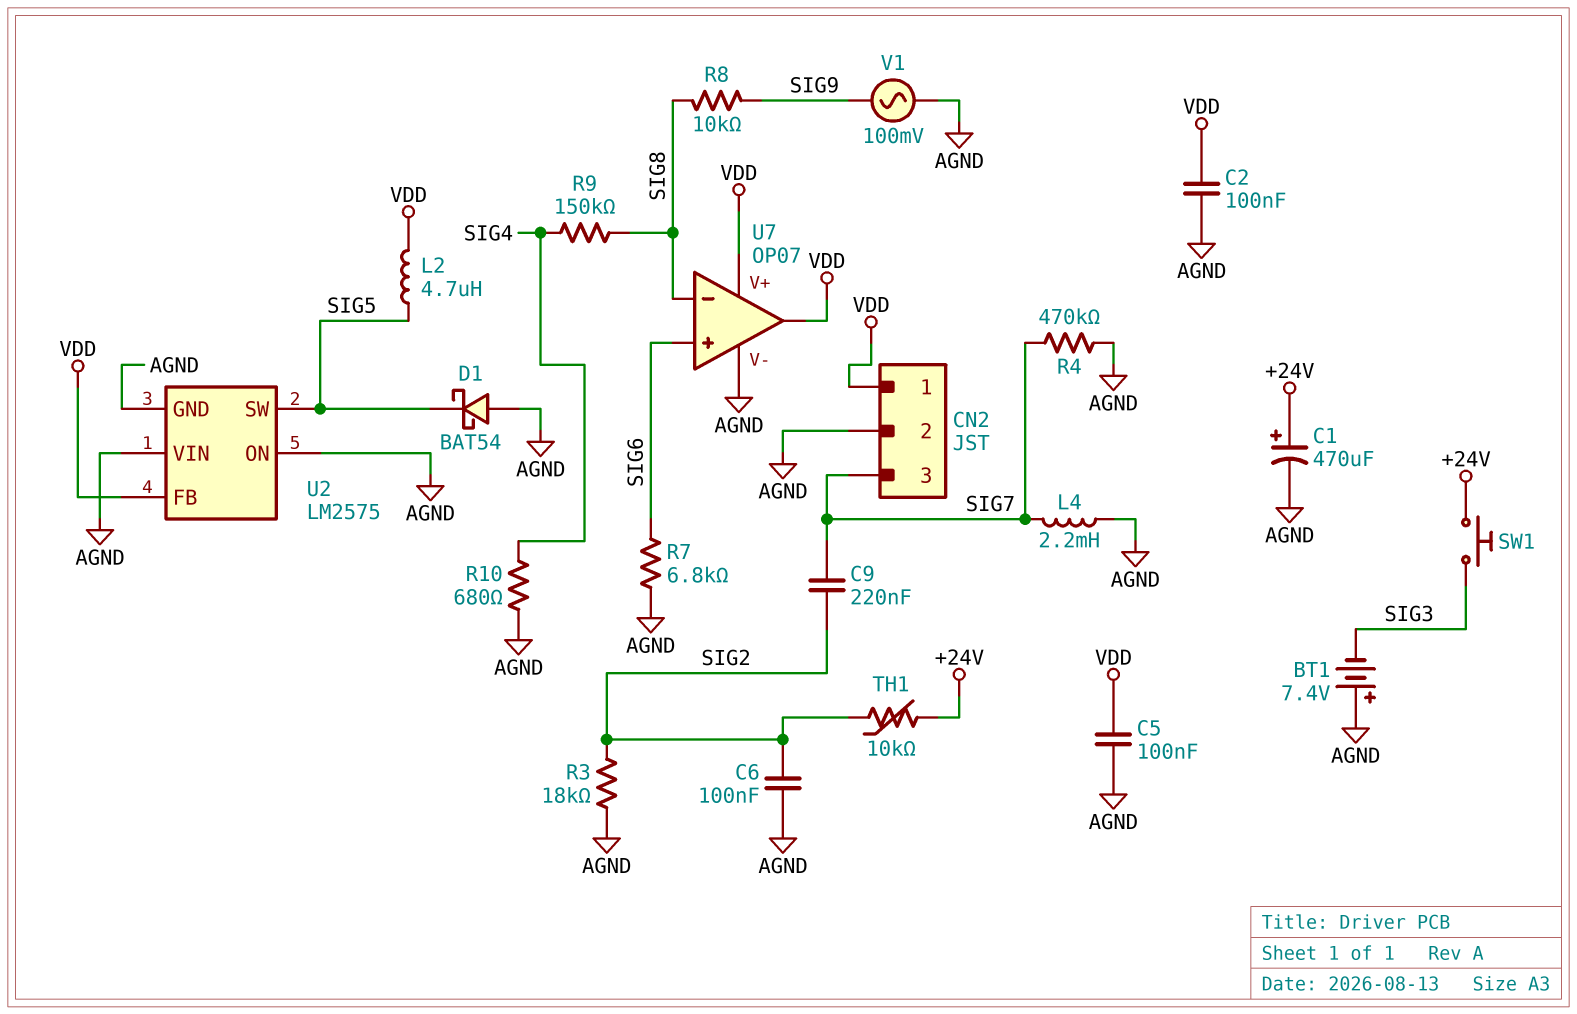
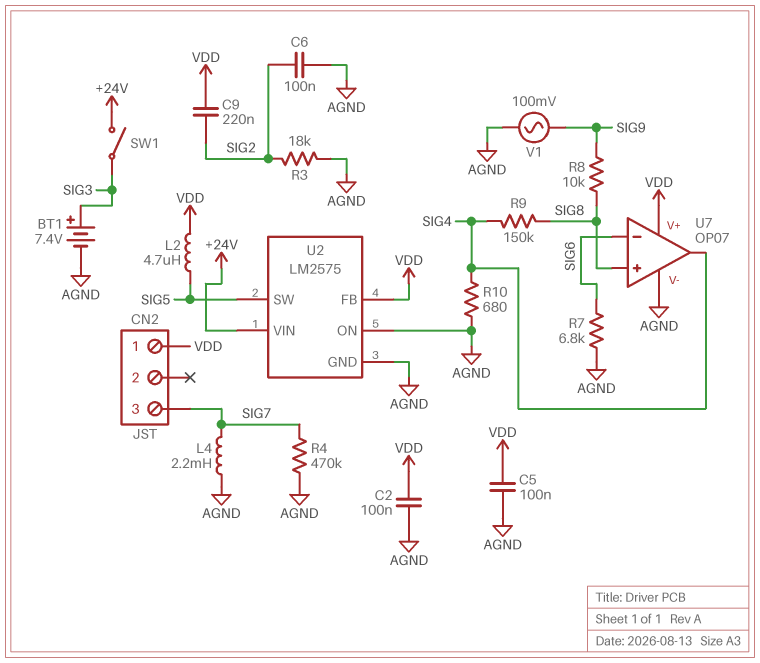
BT1: 7.4V (plus AGND, minus SIG3) -> 7.4V (plus SIG3, minus AGND)
C1: 470uF (plus +24V, minus AGND) -> none
C9: 220nF (SIG2, SIG7) -> 220nF (SIG2, VDD)
CN2 pin 2: AGND -> none
D1: schottky BAT54 (A AGND, K SIG5) -> none
SW1: button (+24V, SIG3) -> switch (+24V, SIG3)
TH1: 10k (+24V, SIG2) -> none
U2 pin VIN: AGND -> +24V
U7 pin in+: SIG6 -> SIG8
U7 pin in-: SIG8 -> SIG6
U7 pin out: VDD -> SIG4

